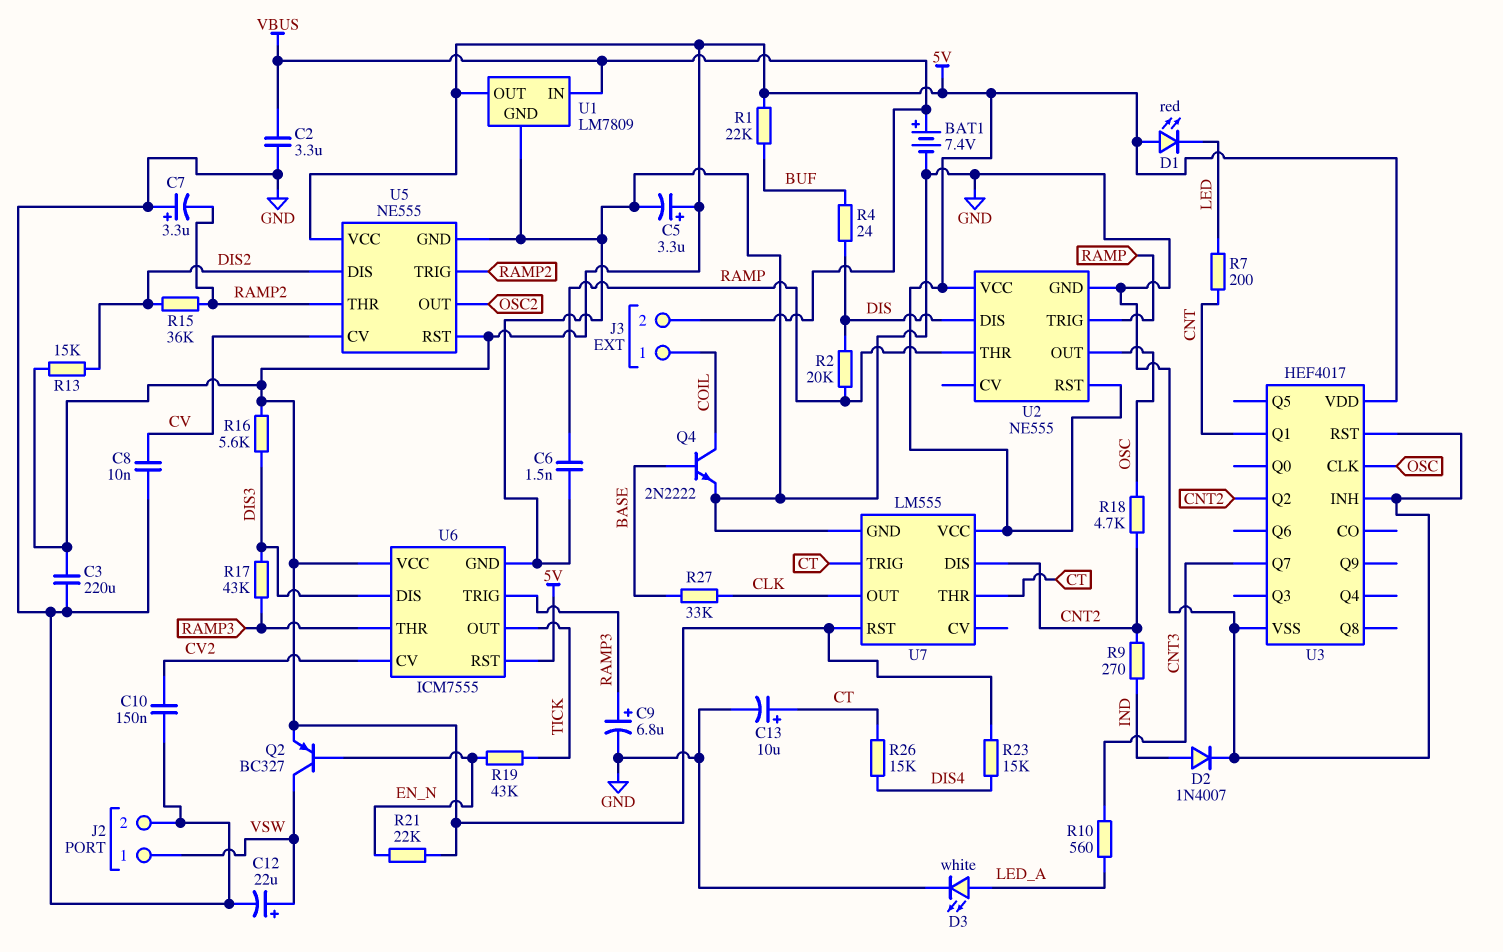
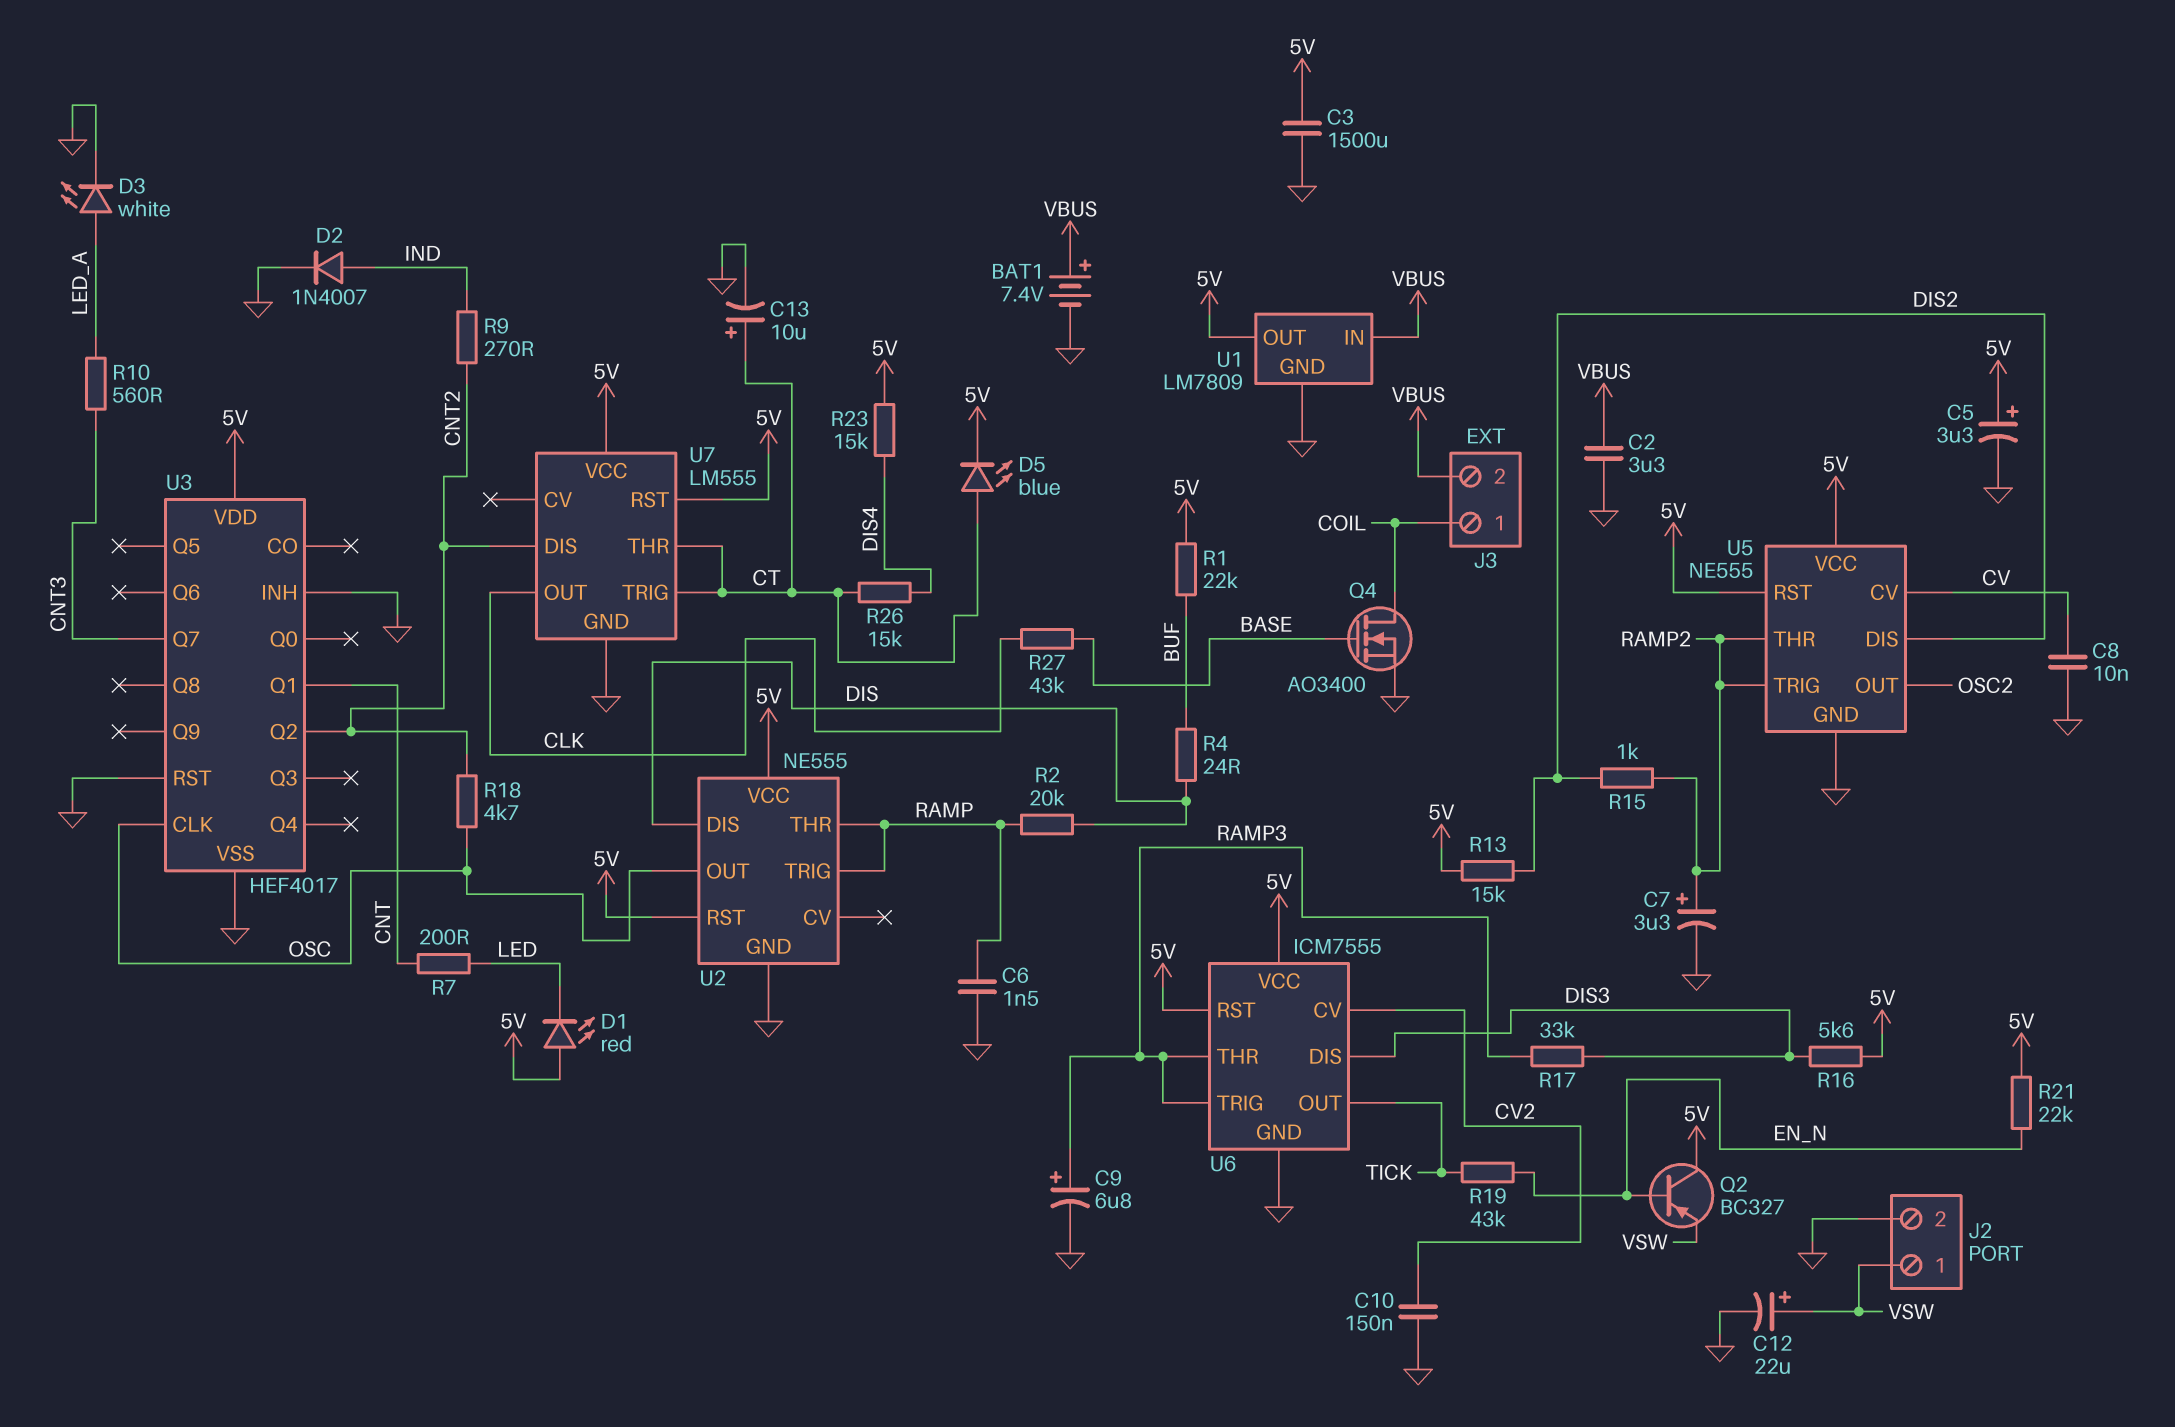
C3: 220uF (5V, GND) -> 1500uF (5V, GND)
C7: 3.3uF (plus GND, minus RAMP2) -> 3.3uF (plus RAMP2, minus GND)
D5: none -> LED blue (A CT, K 5V)
Q2: PNP BC327 (B EN_N, C VSW, E 5V) -> PNP BC327 (B EN_N, C 5V, E VSW)
Q4: NPN 2N2222 (B BASE, C COIL, E GND) -> NMOS AO3400 (G BASE, D COIL, S GND)
R15: 36k (DIS2, RAMP2) -> 1k (DIS2, RAMP2)
R17: 43k (DIS3, RAMP3) -> 33k (DIS3, RAMP3)
R27: 33k (BASE, CLK) -> 43k (BASE, CLK)

